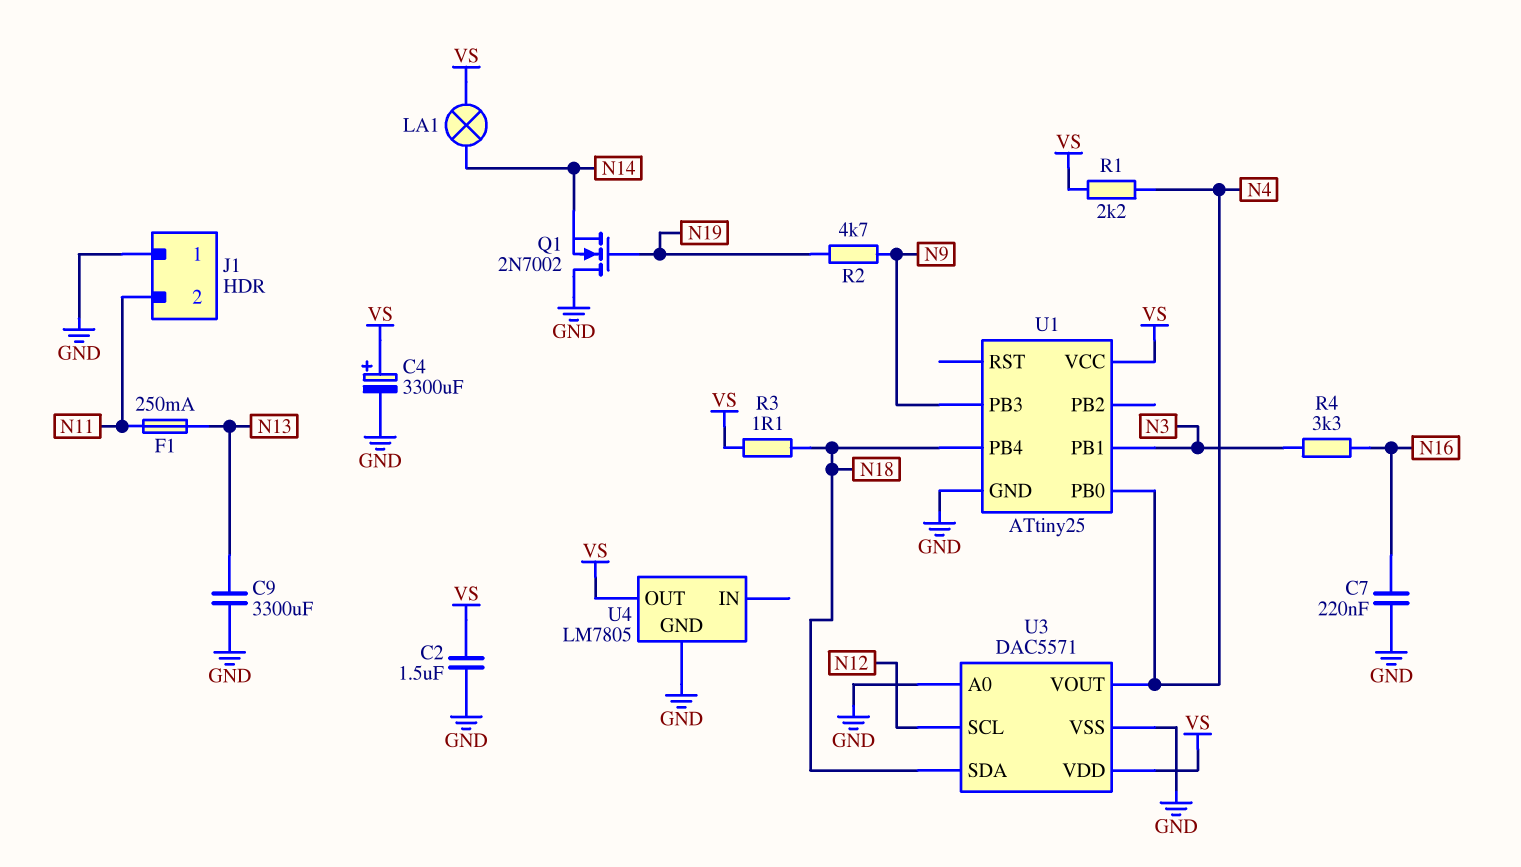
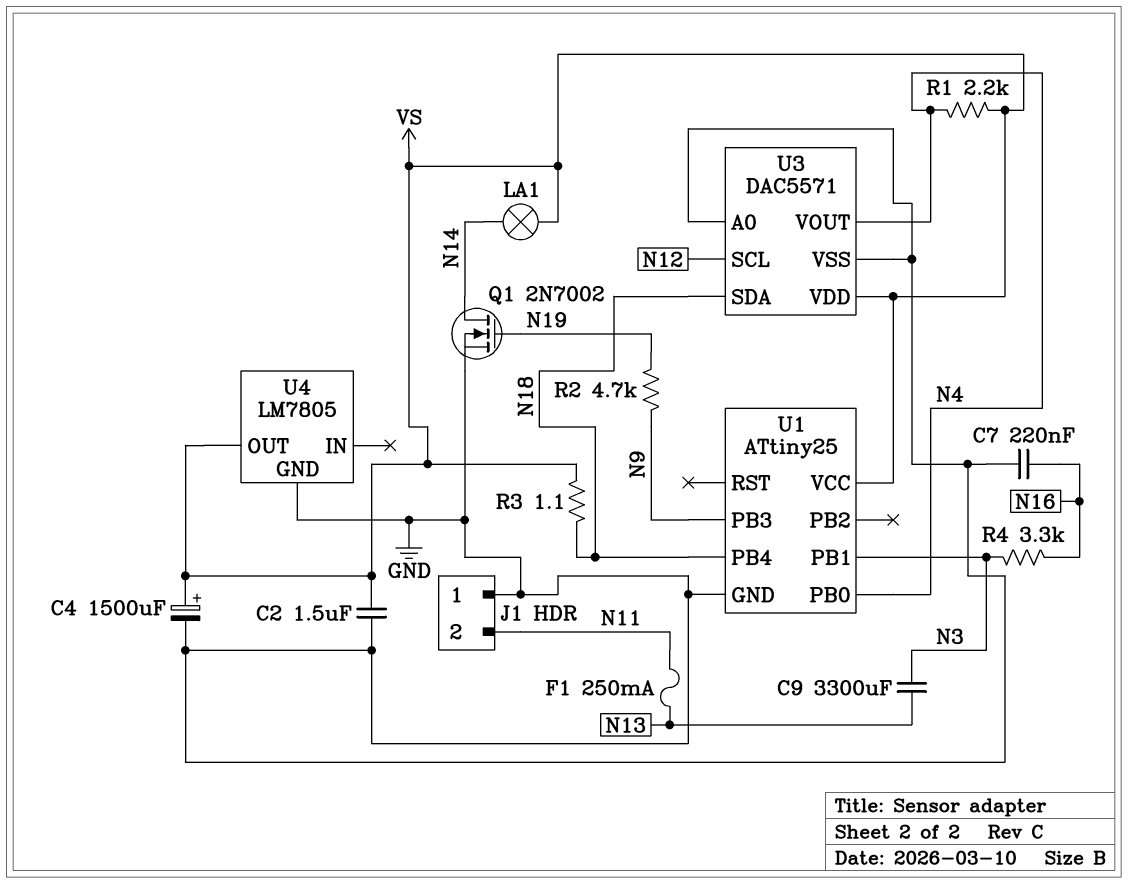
C4: 3300uF (plus VS, minus GND) -> 1500uF (plus VS, minus GND)
C9: 3300uF (GND, N13) -> 3300uF (N3, N13)
Q1: NMOS 2N7002 (G N19, D GND, S N14) -> NMOS 2N7002 (G N19, D N14, S GND)

